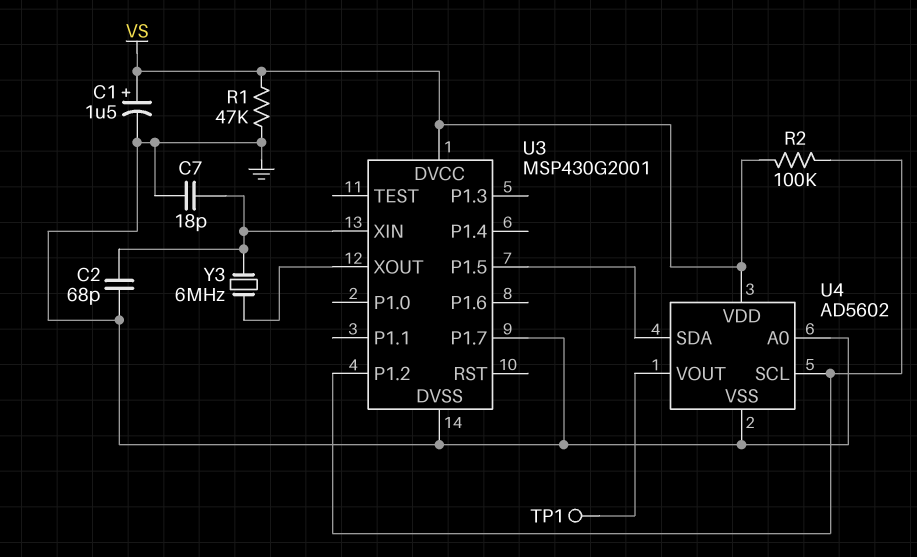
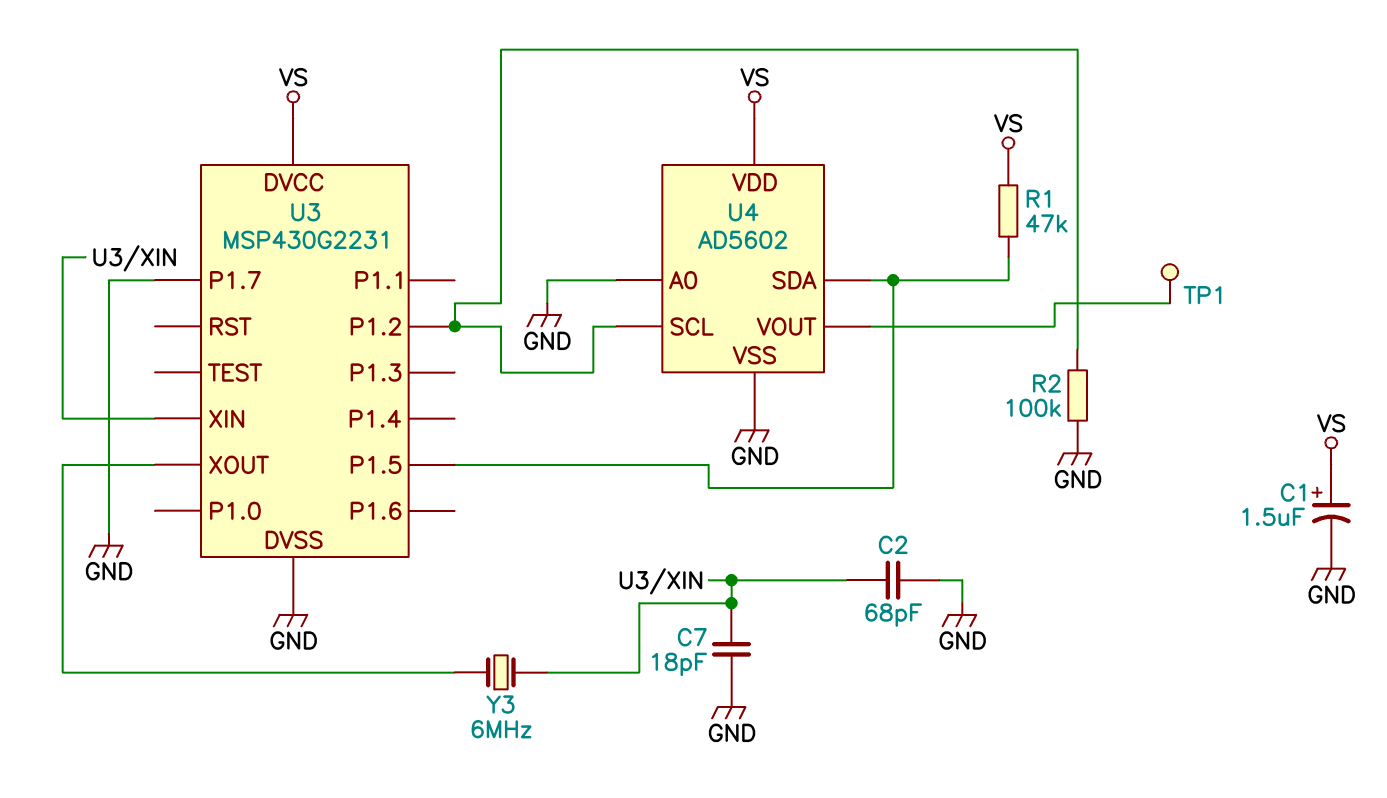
R1: 47k (GND, VS) -> 47k (U3/P1.5, VS)
R2: 100k (U3/P1.2, VS) -> 100k (GND, U3/P1.2)
U3: MSP430G2001 -> MSP430G2231

